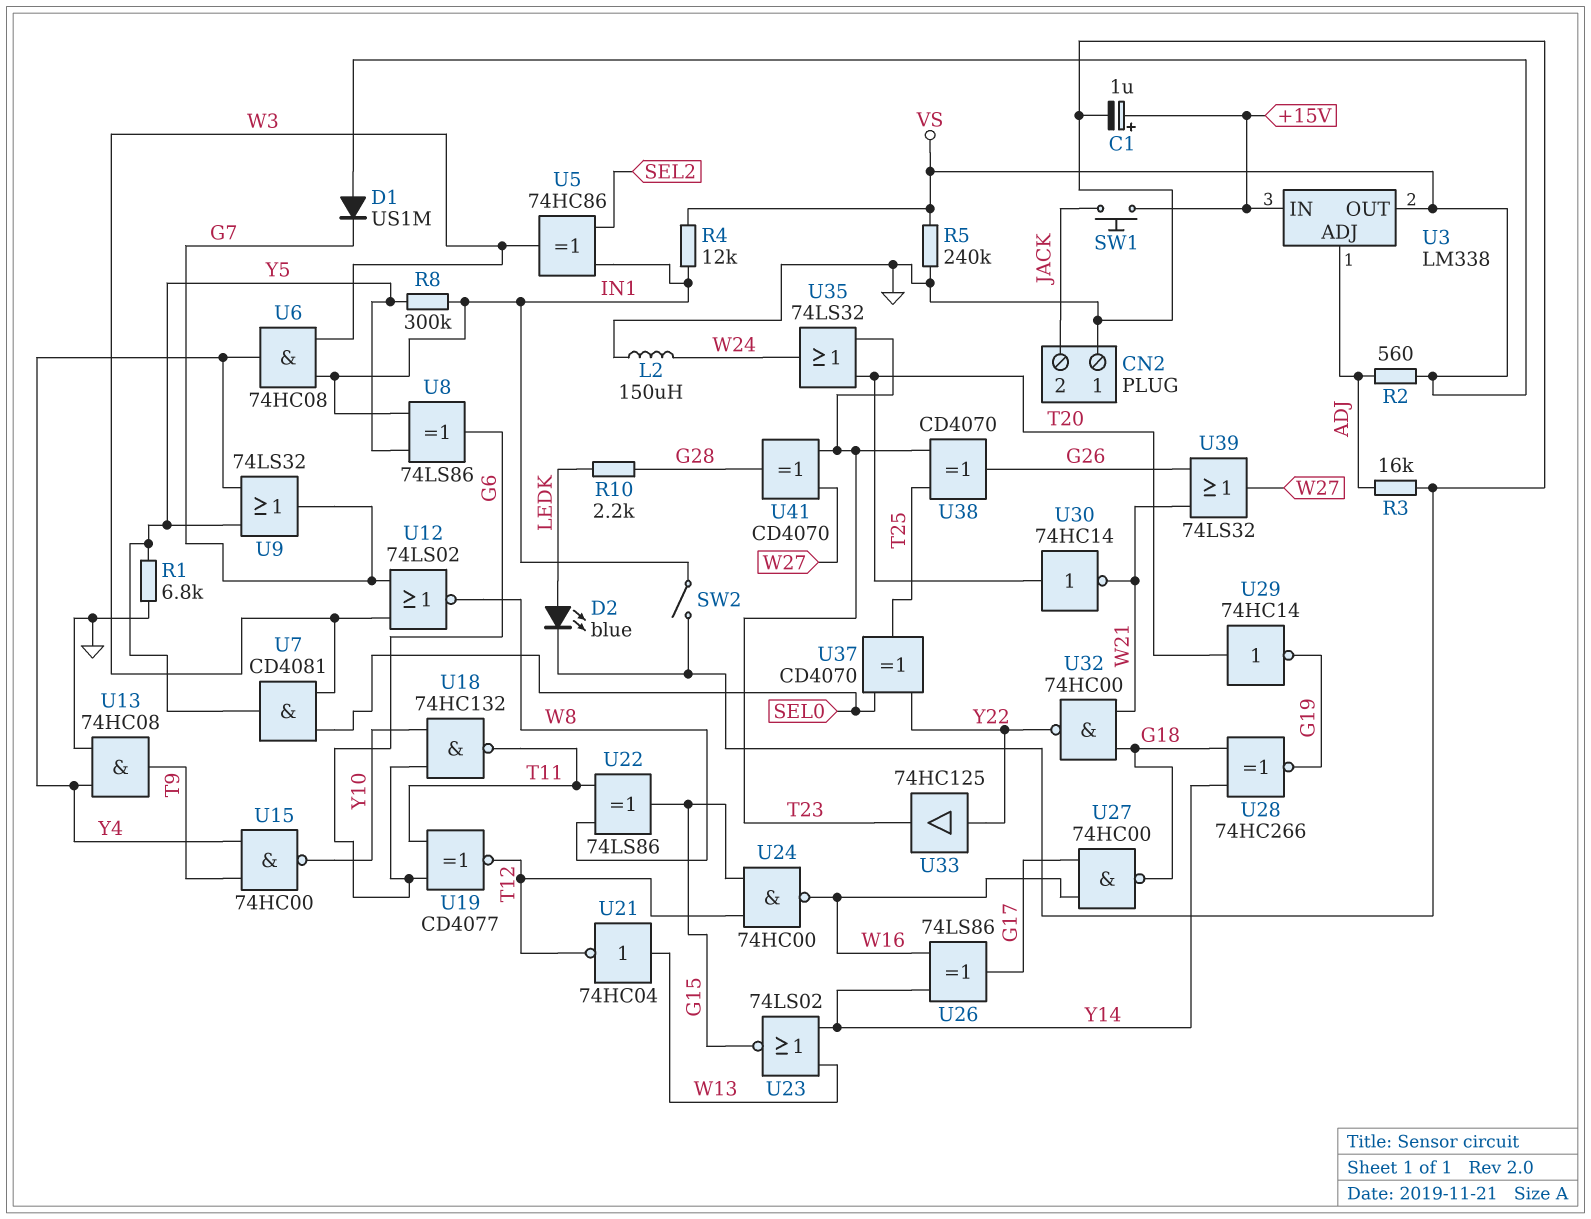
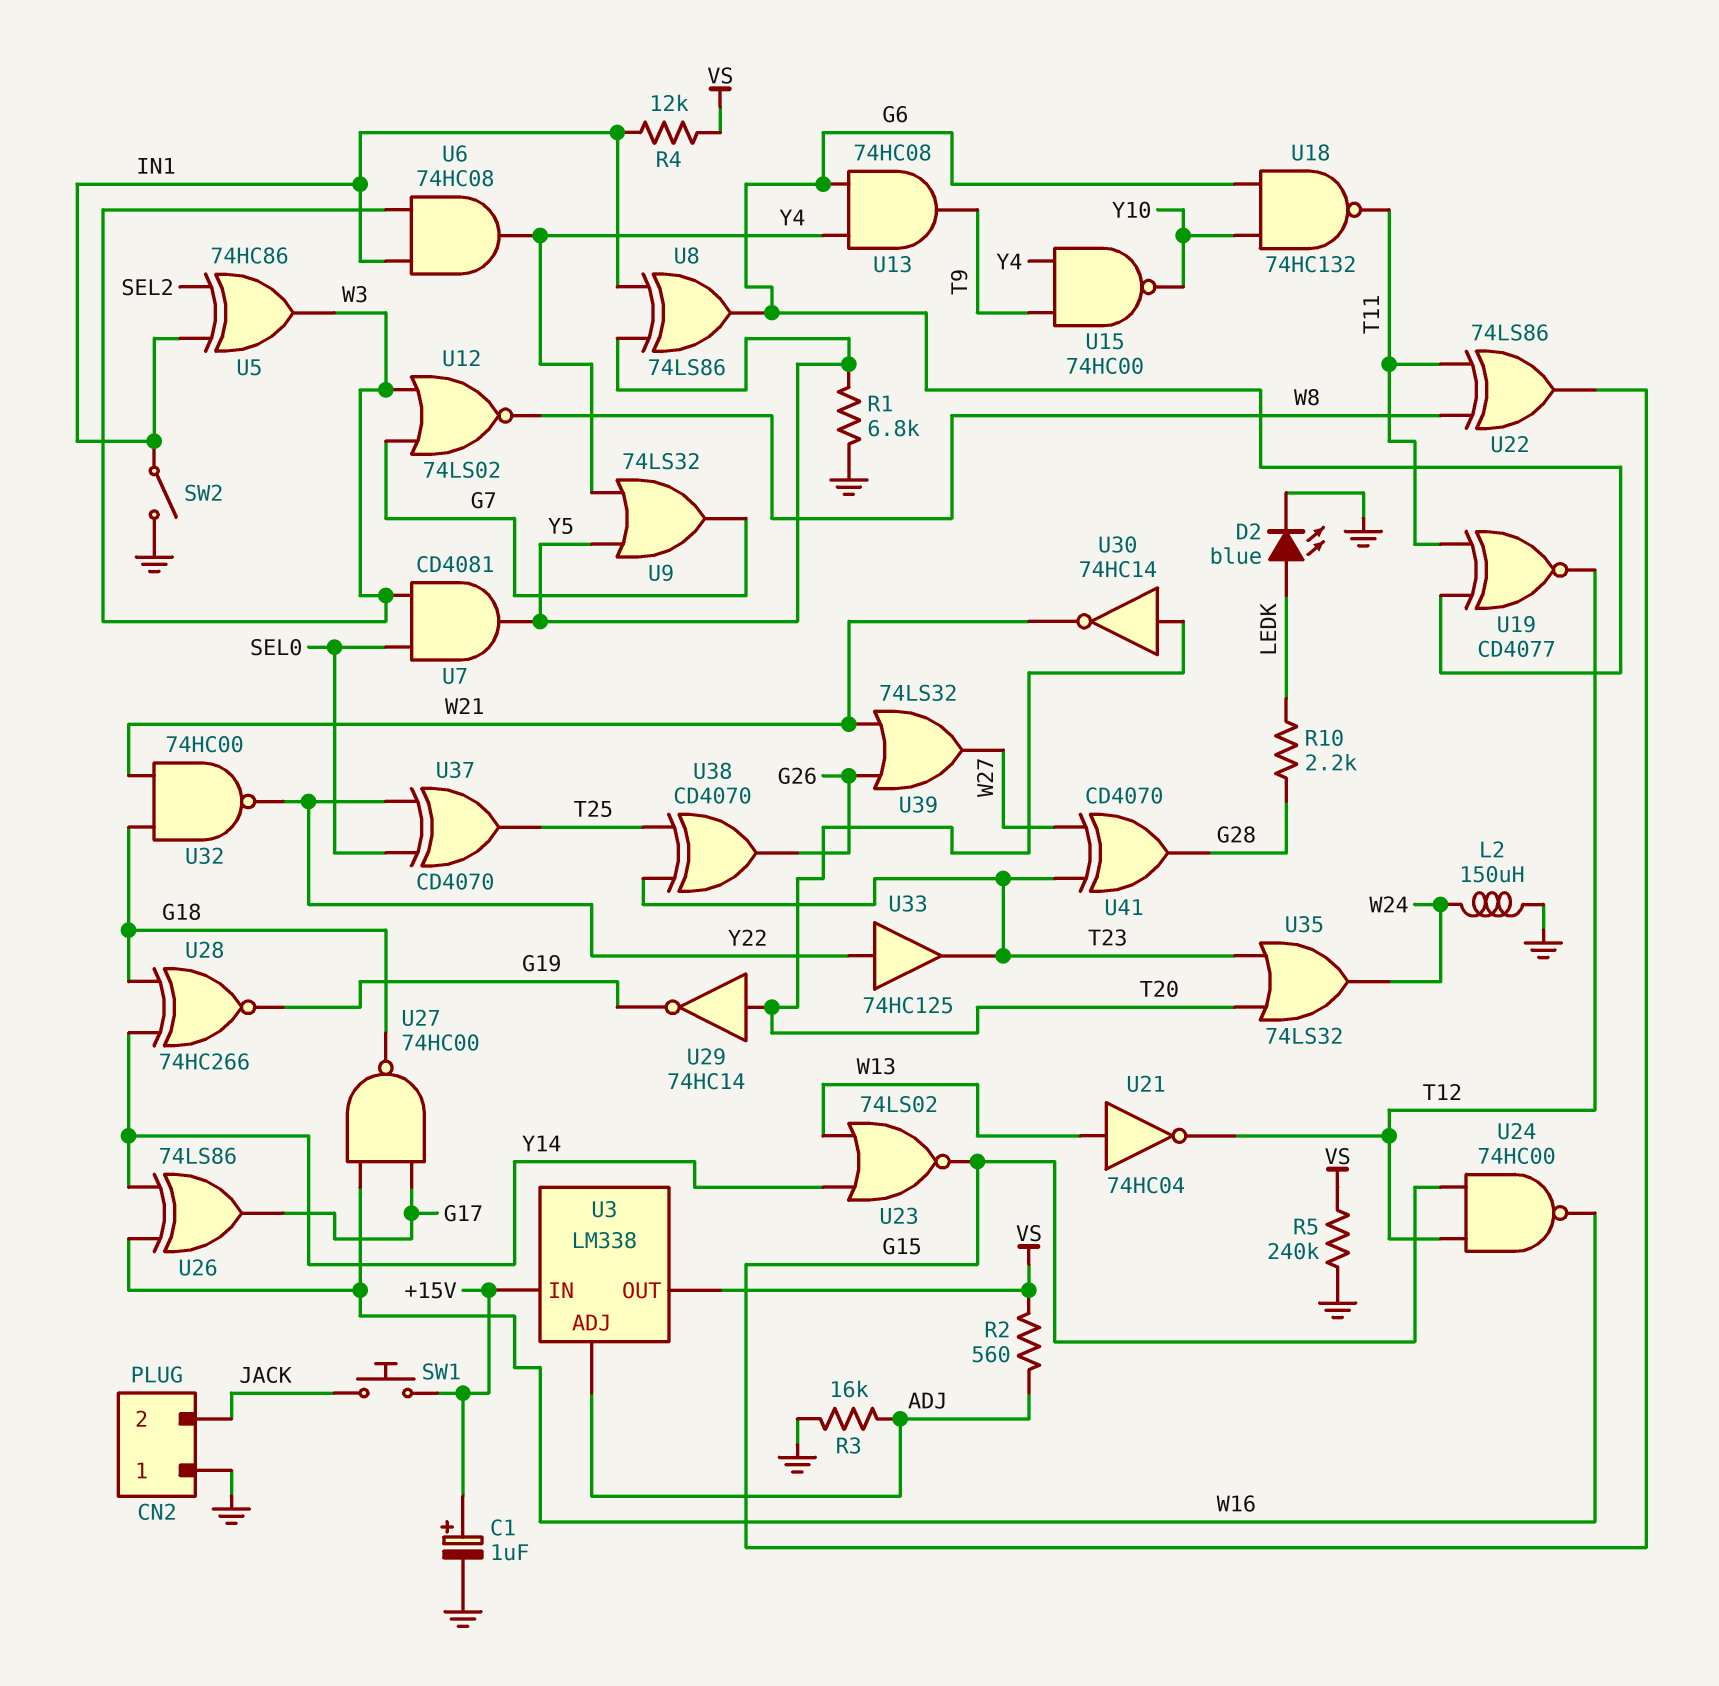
D1: diode US1M (A VS, K G7) -> none
R8: 300k (IN1, Y5) -> none
U13: AND 74HC08 (in GND, in Y4, out T9) -> AND 74HC08 (in G6, in Y4, out T9)

